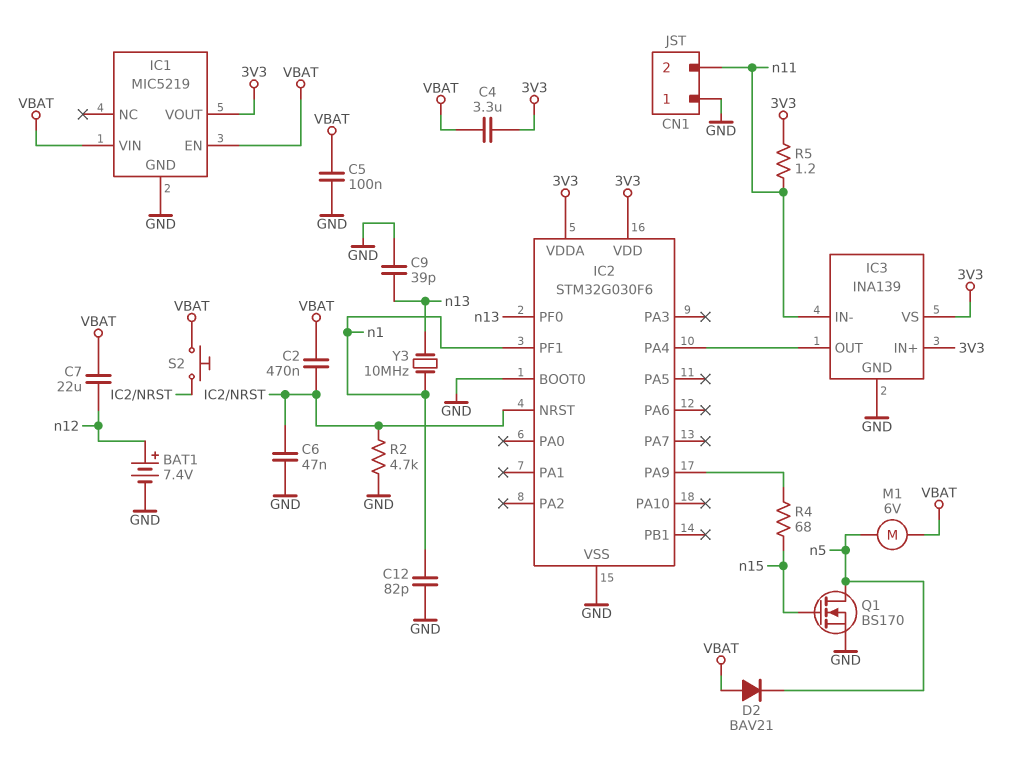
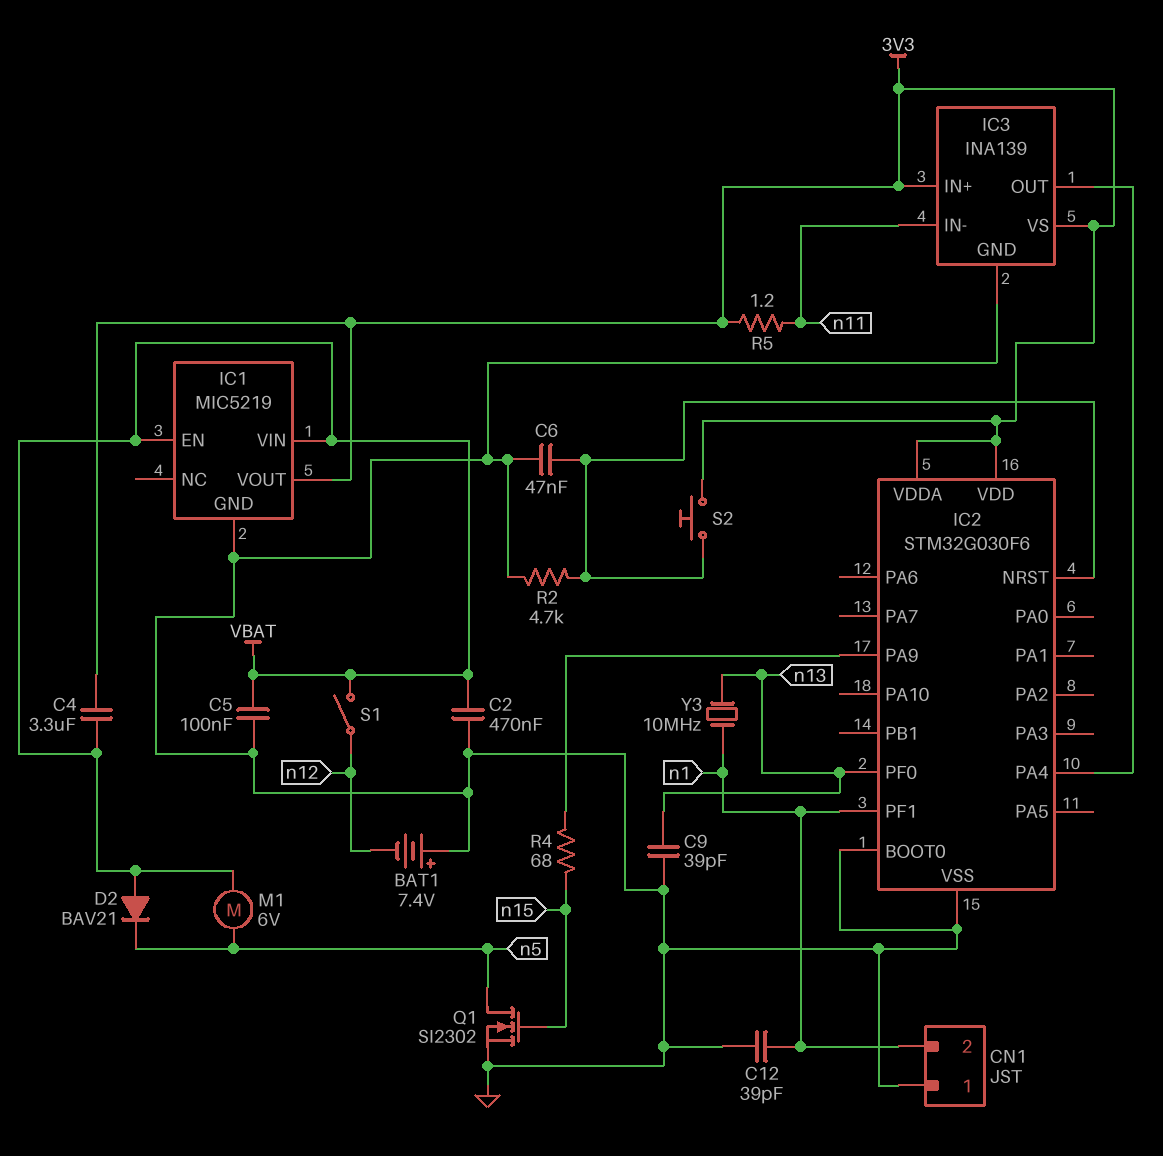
BAT1: 7.4V (plus n12, minus GND) -> 7.4V (plus GND, minus n12)
C2: 470nF (IC2/NRST, VBAT) -> 470nF (GND, VBAT)
C7: 22uF (VBAT, n12) -> none
C12: 82pF (GND, n1) -> 39pF (GND, n1)
CN1 pin 2: n11 -> n1
Q1: NMOS BS170 (G n15, D n5, S GND) -> NMOS SI2302 (G n15, D n5, S GND)
S1: none -> switch (VBAT, n12)
S2: button (IC2/NRST, VBAT) -> button (3V3, IC2/NRST)

